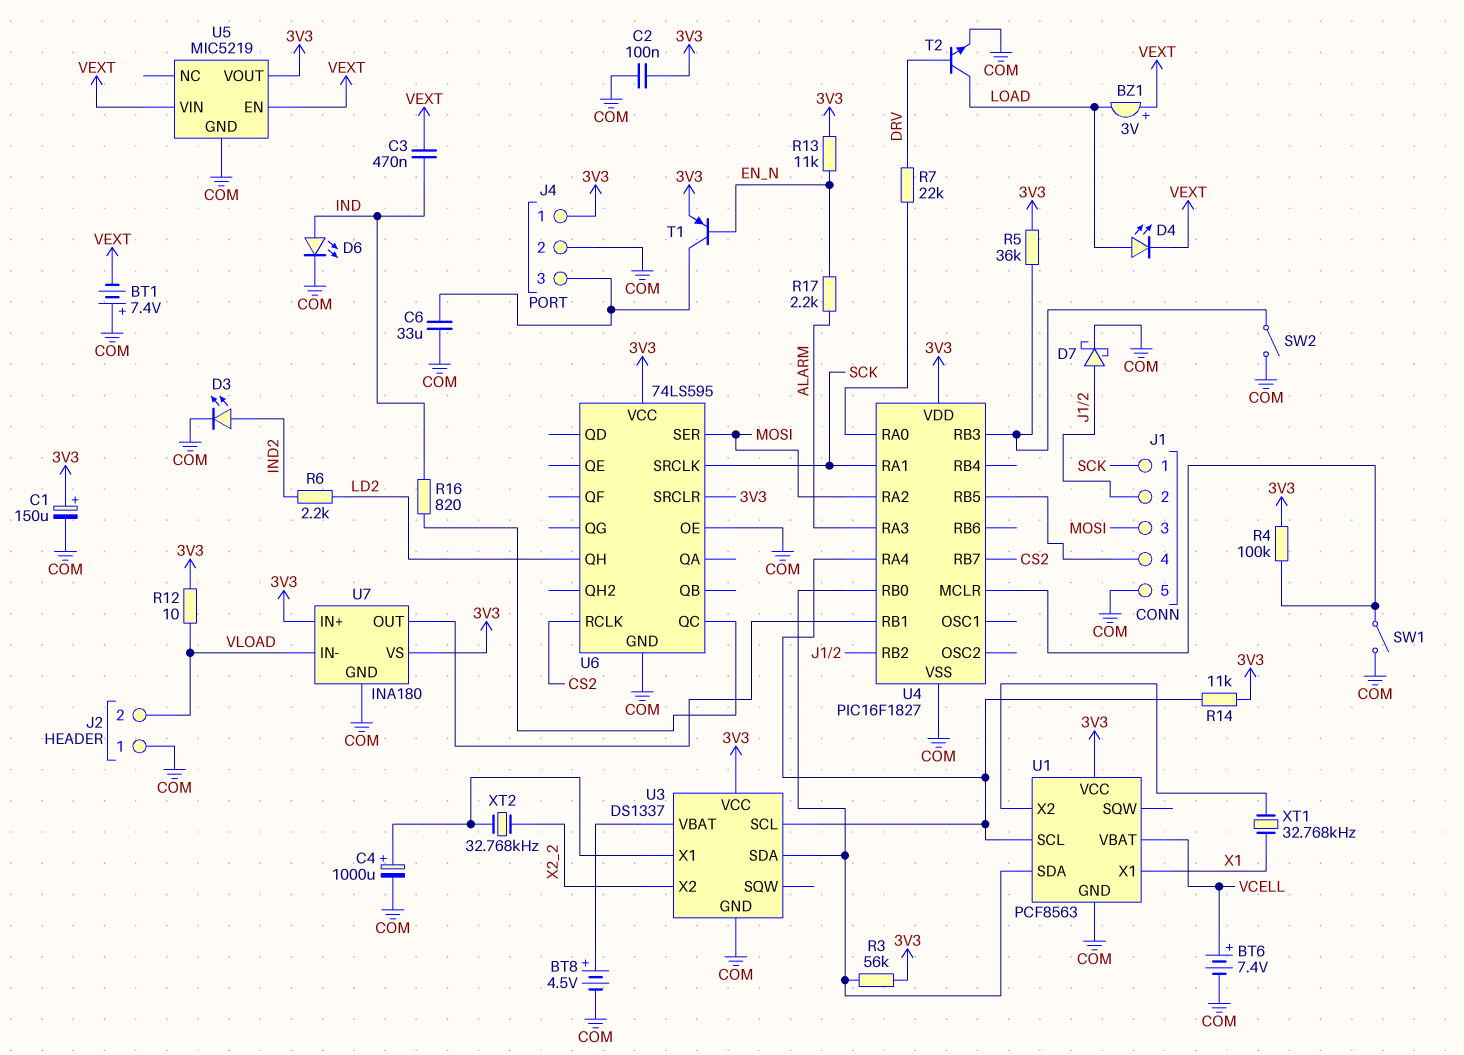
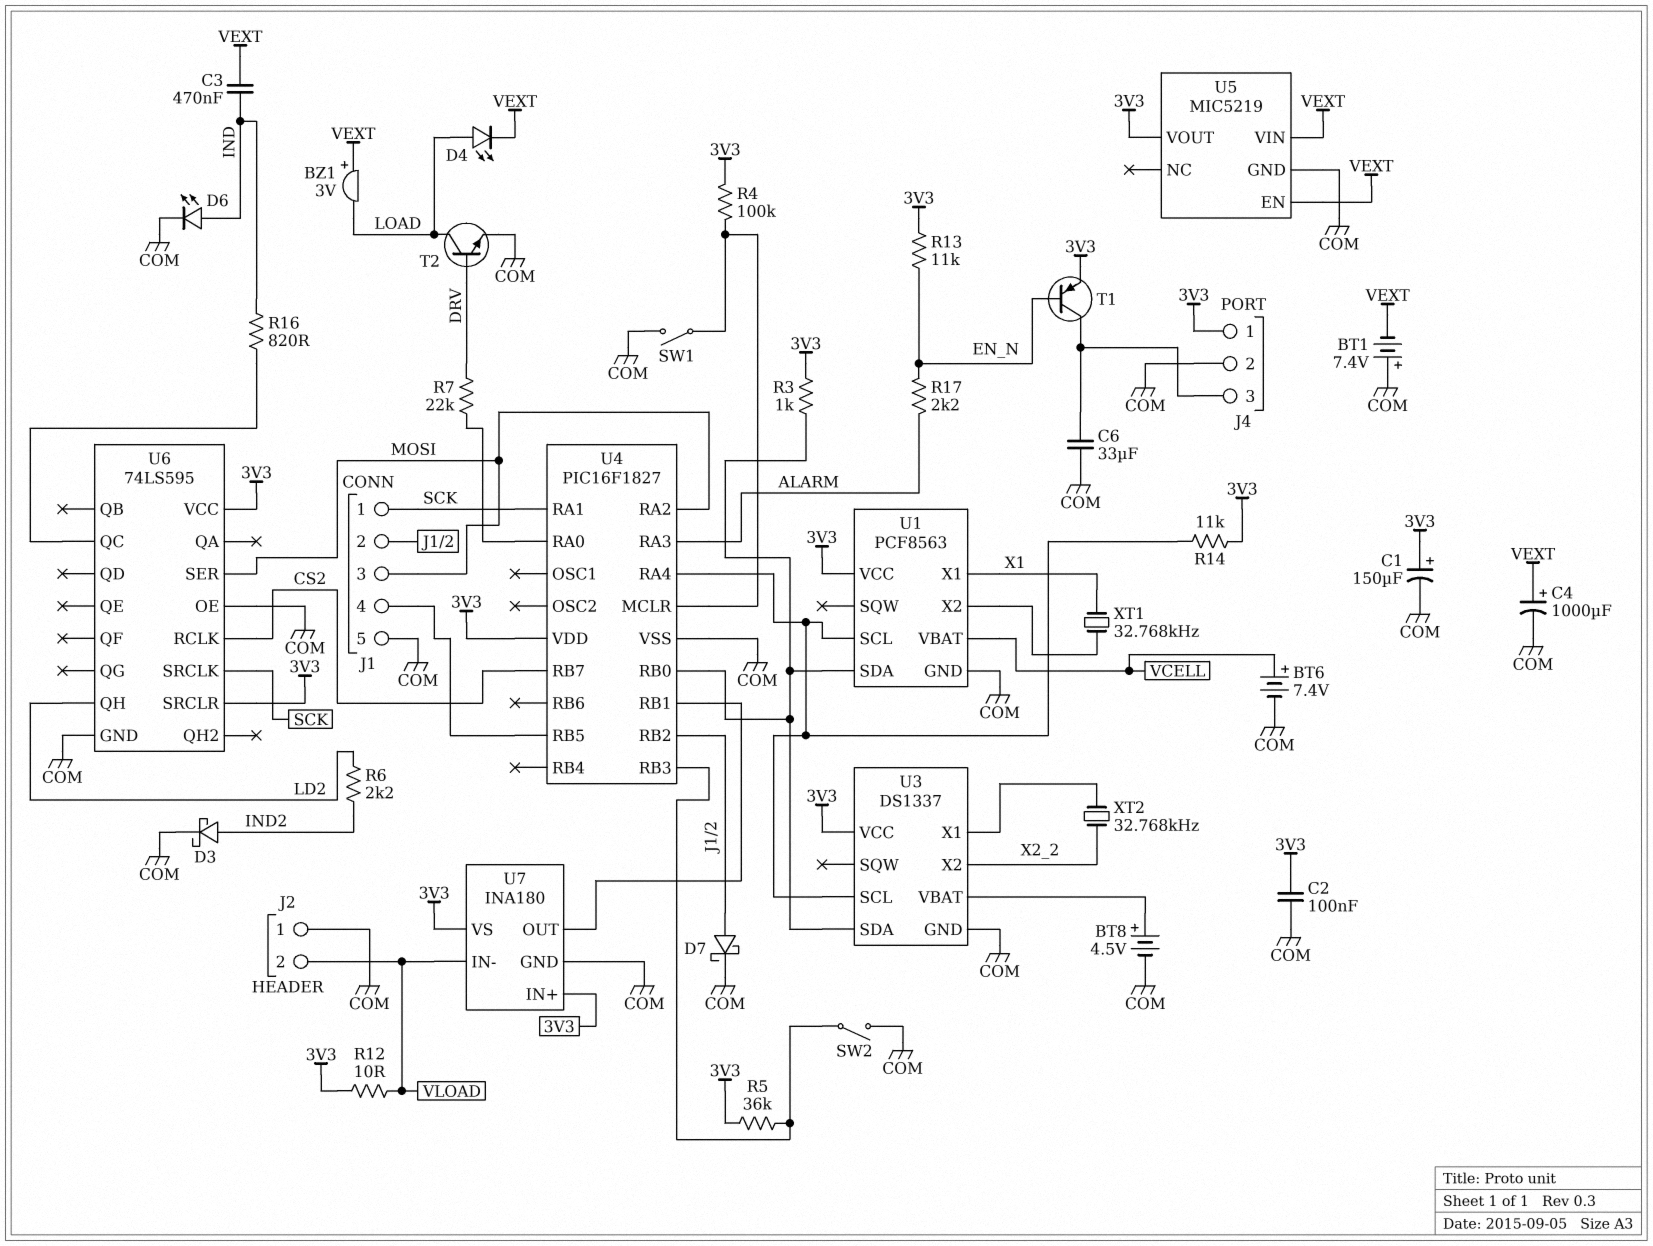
C4: 1000uF (plus U3/X1, minus COM) -> 1000uF (plus VEXT, minus COM)
D3: LED (A IND2, K COM) -> schottky (A IND2, K COM)
R3: 56k (3V3, U1/SDA) -> 1k (3V3, U1/SDA)

